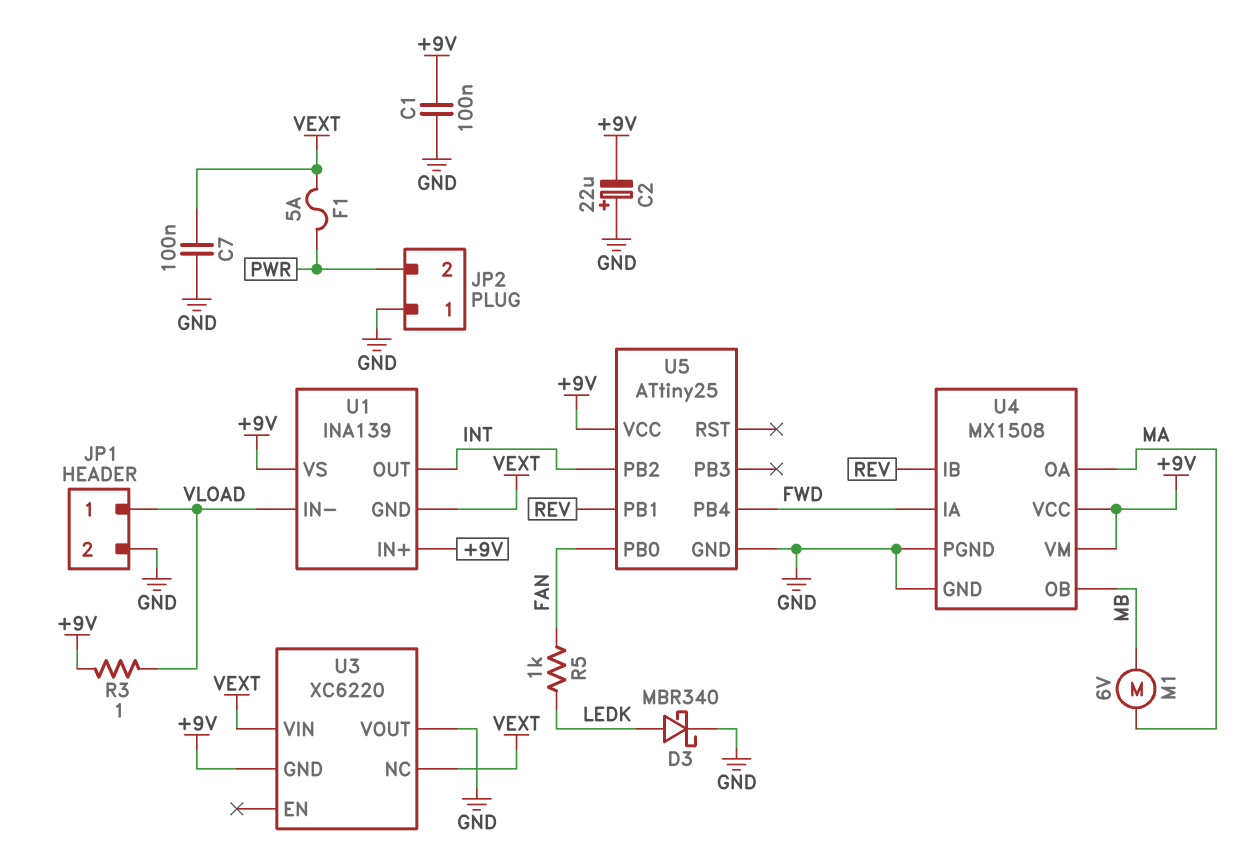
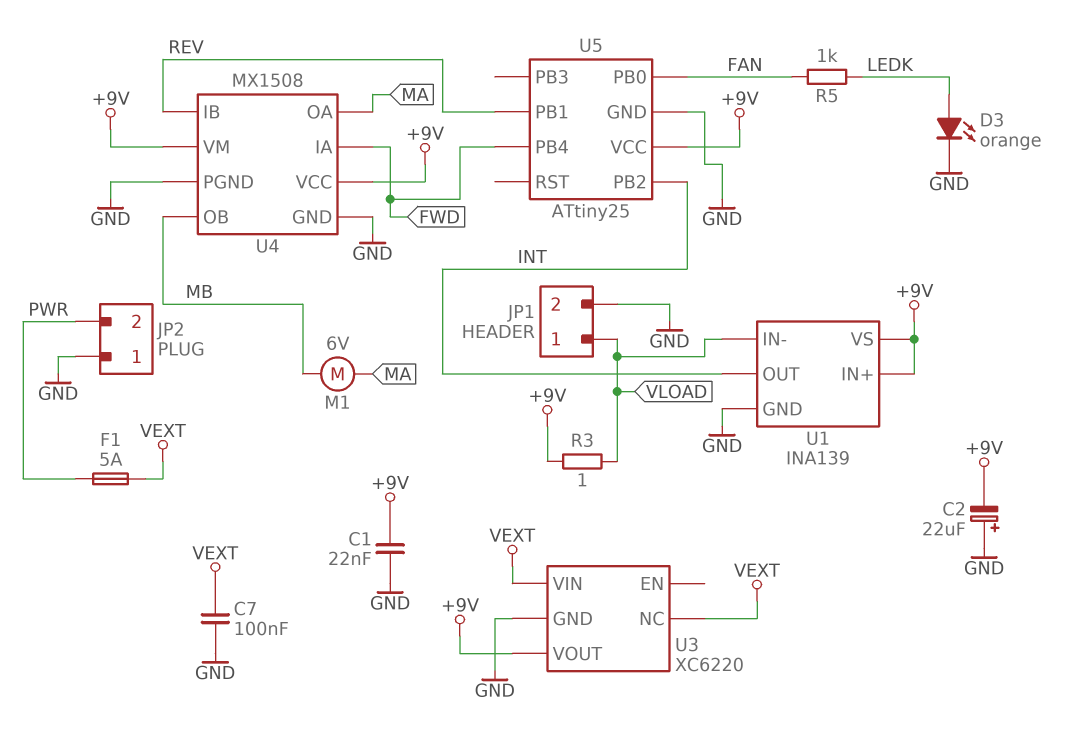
C1: 100nF (+9V, GND) -> 22nF (+9V, GND)
D3: schottky MBR340 (A LEDK, K GND) -> LED orange (A LEDK, K GND)
U1 pin GND: VEXT -> GND
U3 pin GND: +9V -> GND
U3 pin VOUT: GND -> +9V

